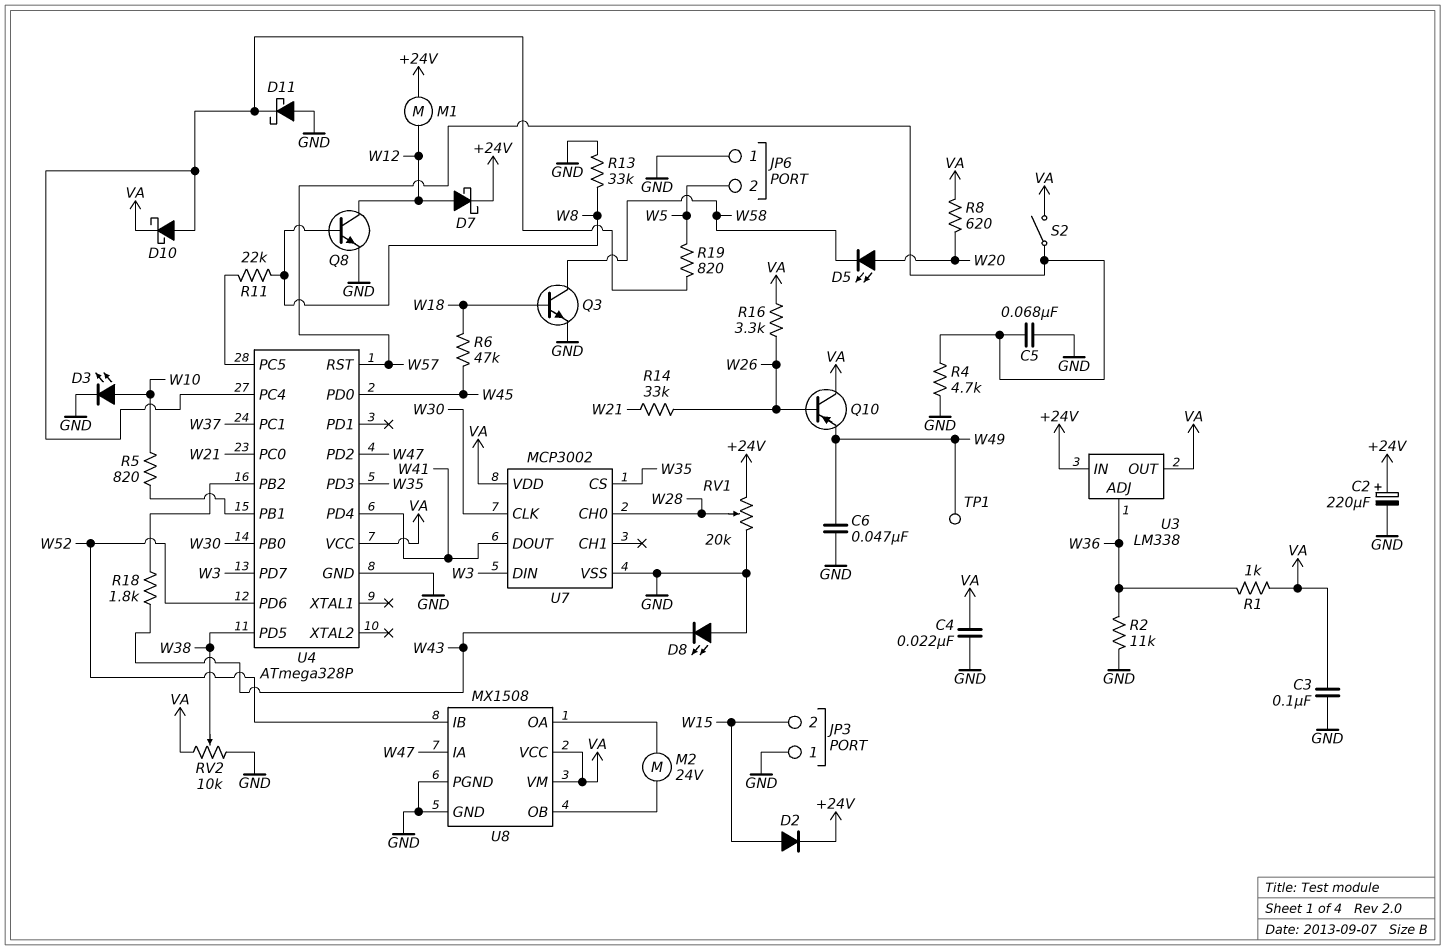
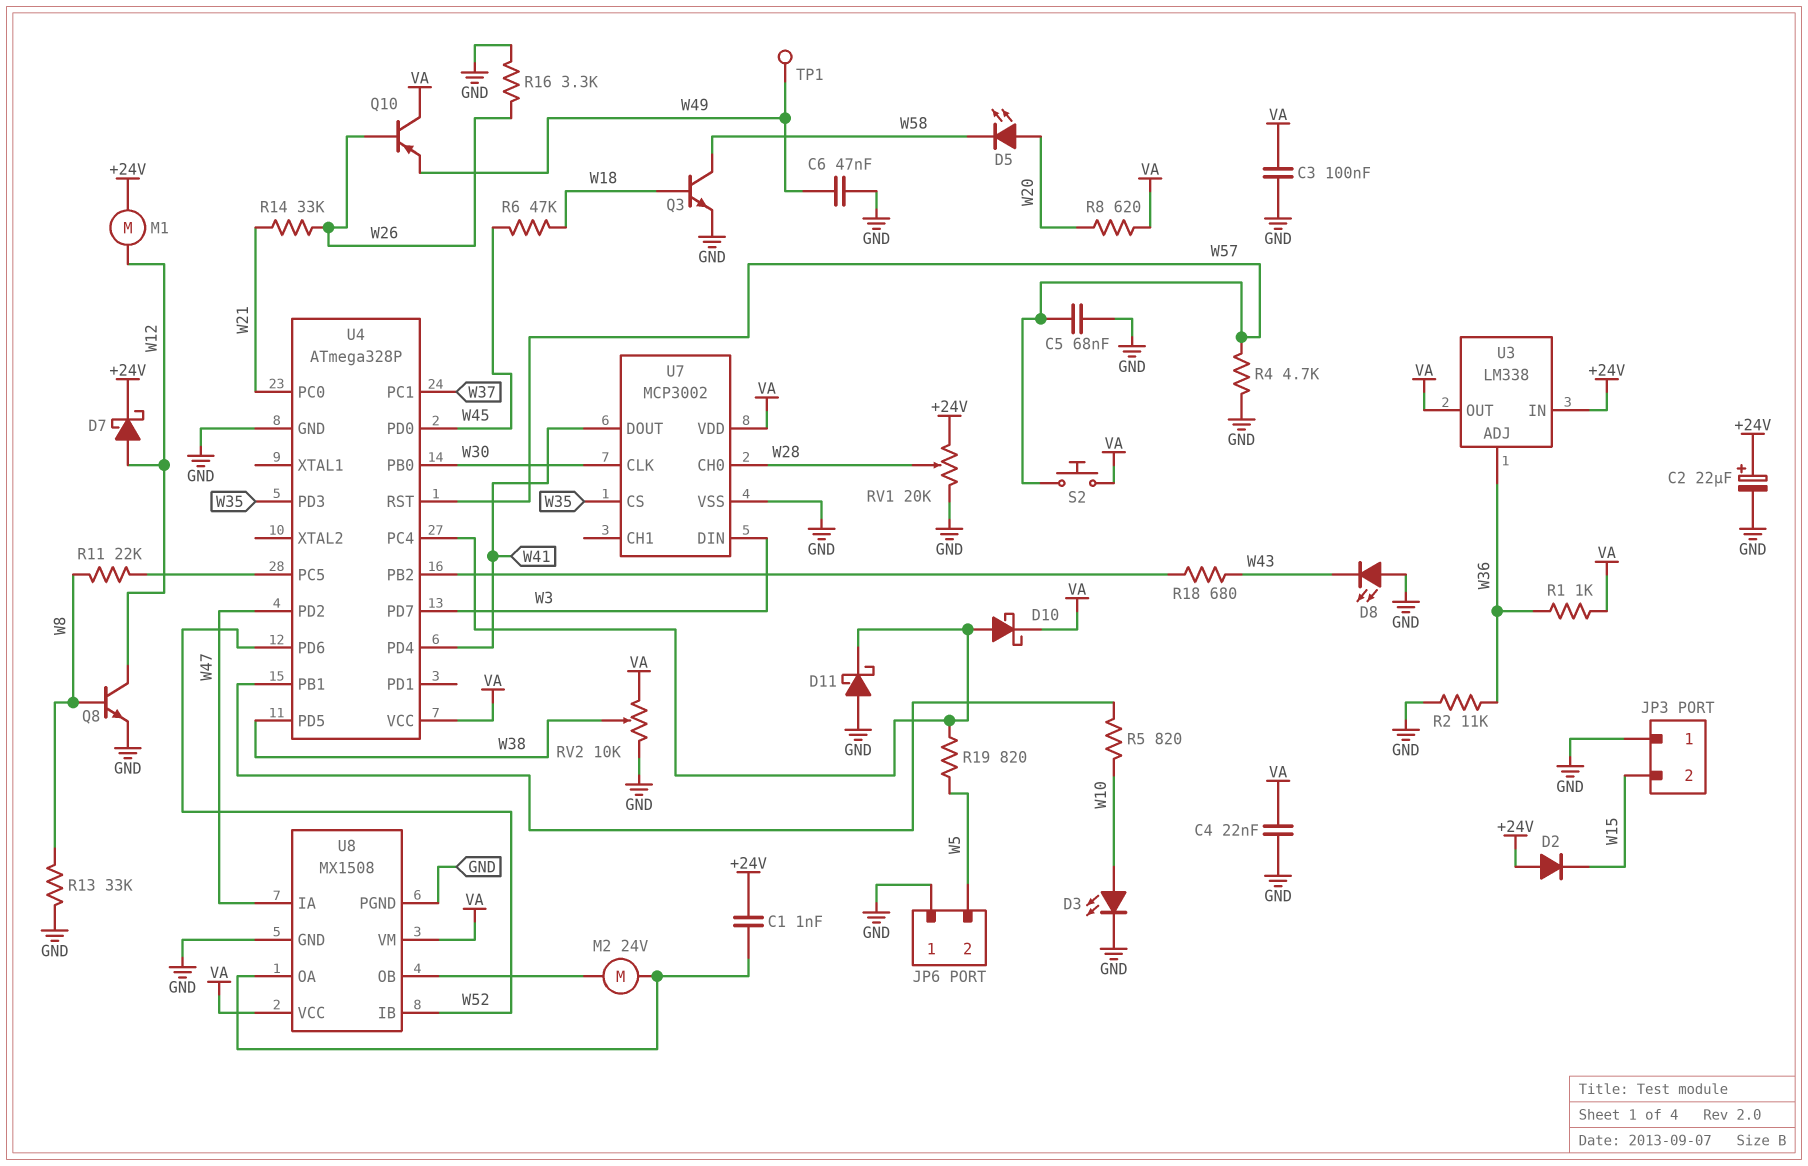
C1: none -> 1nF (+24V, U8/OA)
C2: 220uF (plus +24V, minus GND) -> 22uF (plus +24V, minus GND)
D2: diode (A W15, K +24V) -> diode (A +24V, K W15)
R16: 3.3k (VA, W26) -> 3.3k (GND, W26)
R18: 1.8k (U4/PB2, W43) -> 680 (U4/PB2, W43)
S2: switch (VA, W57) -> button (VA, W57)

